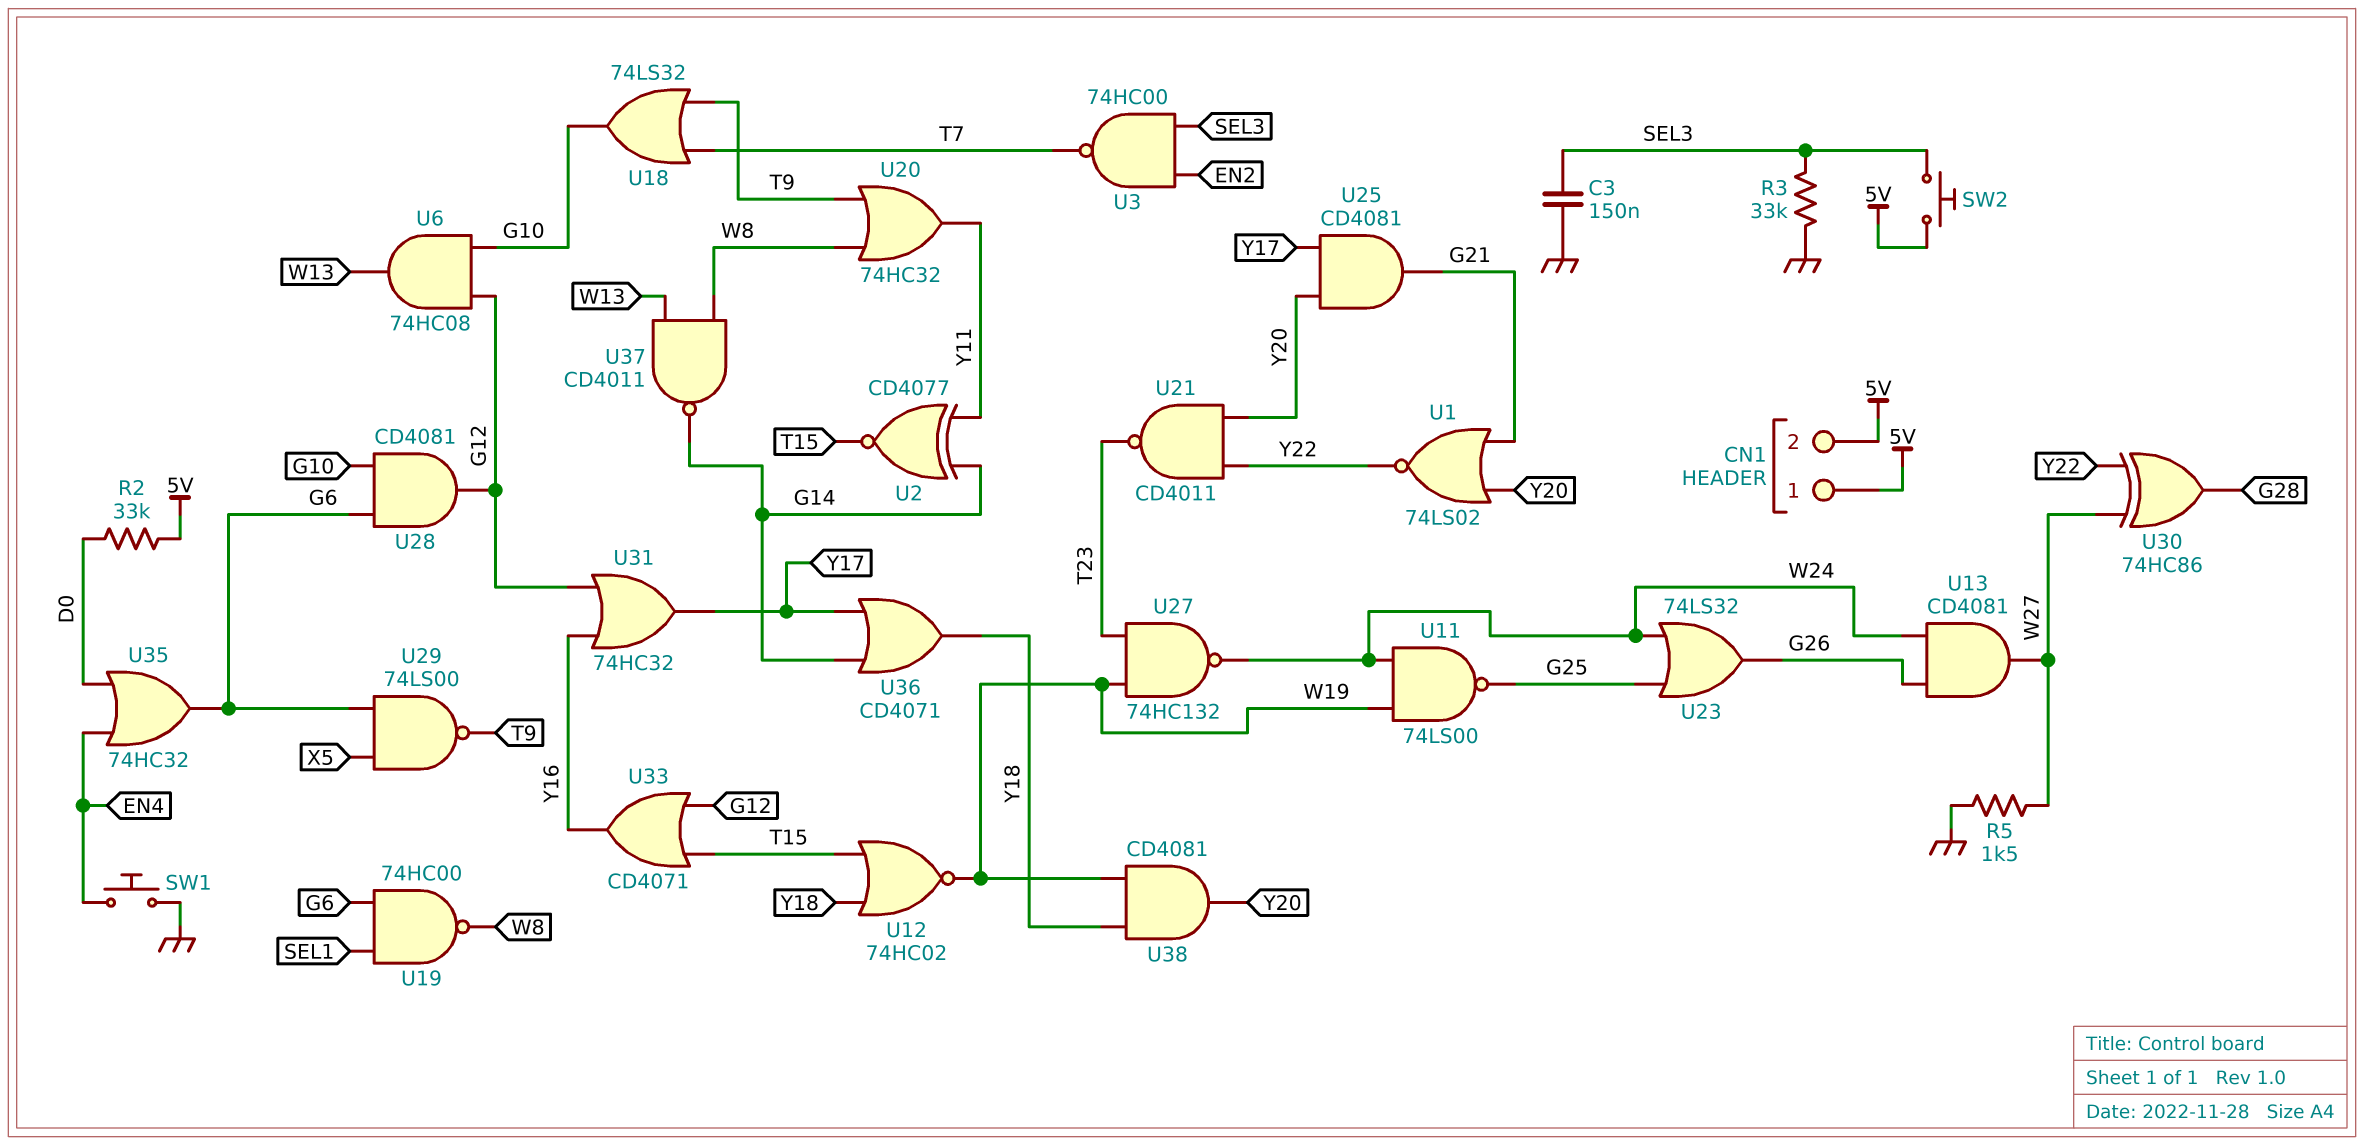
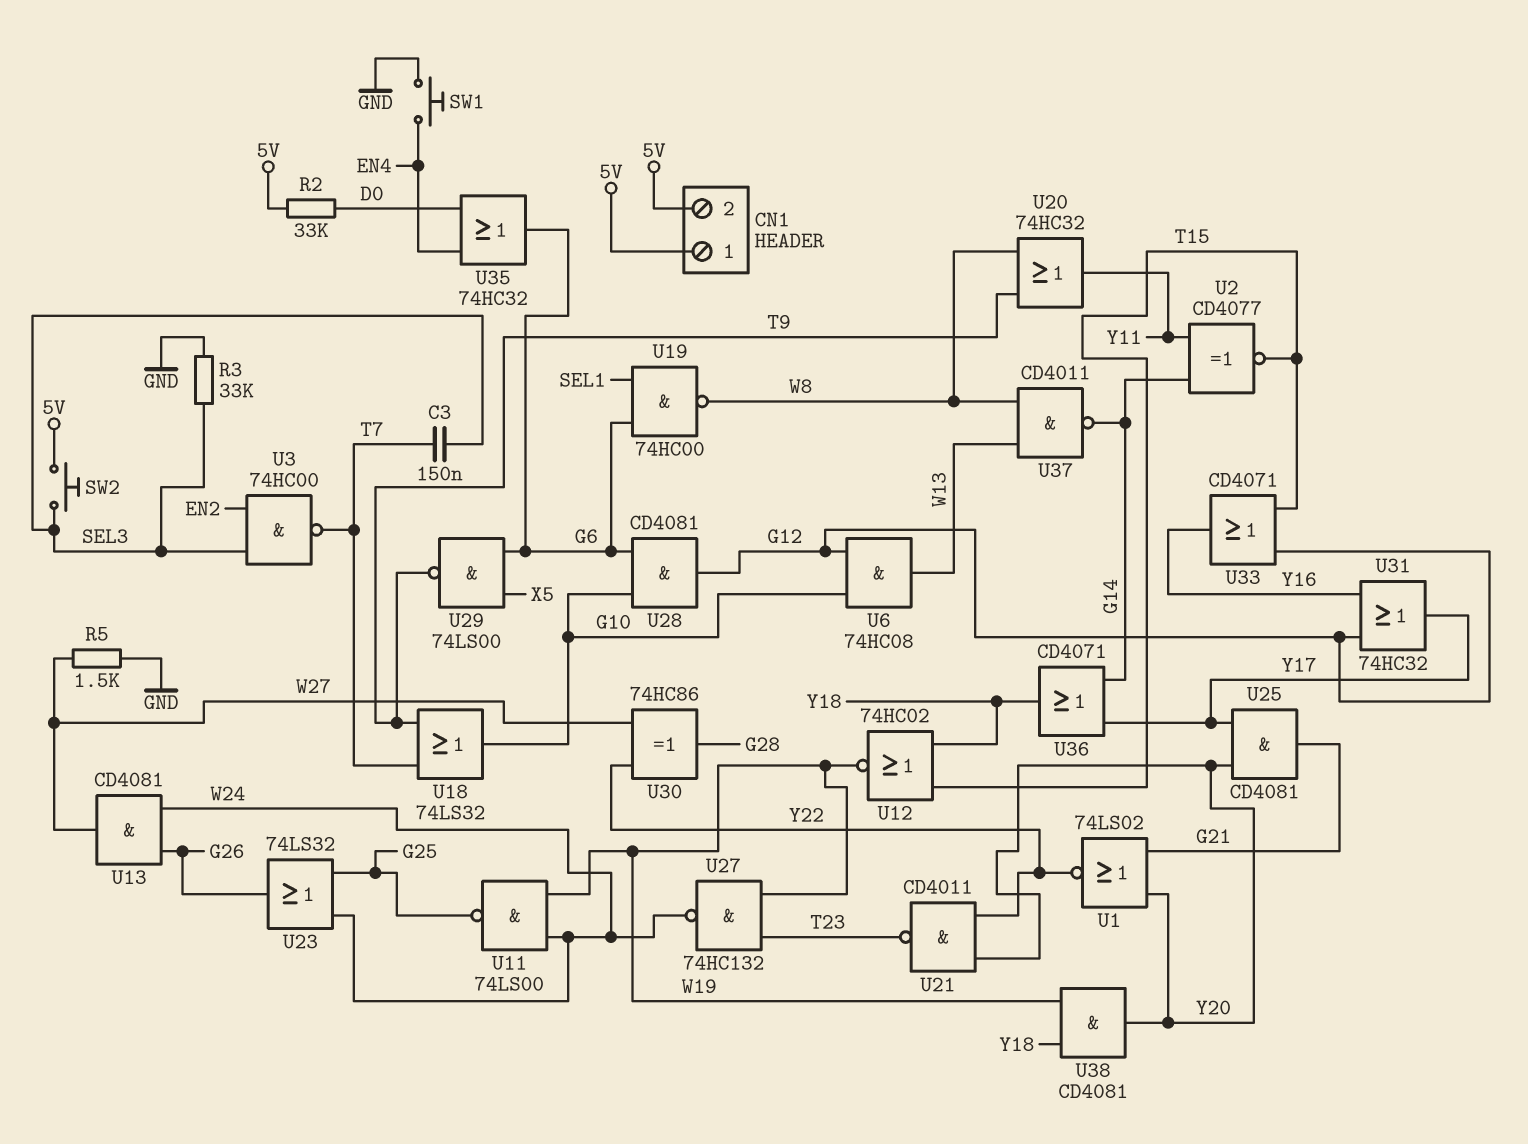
C3: 150nF (GND, SEL3) -> 150nF (SEL3, T7)

